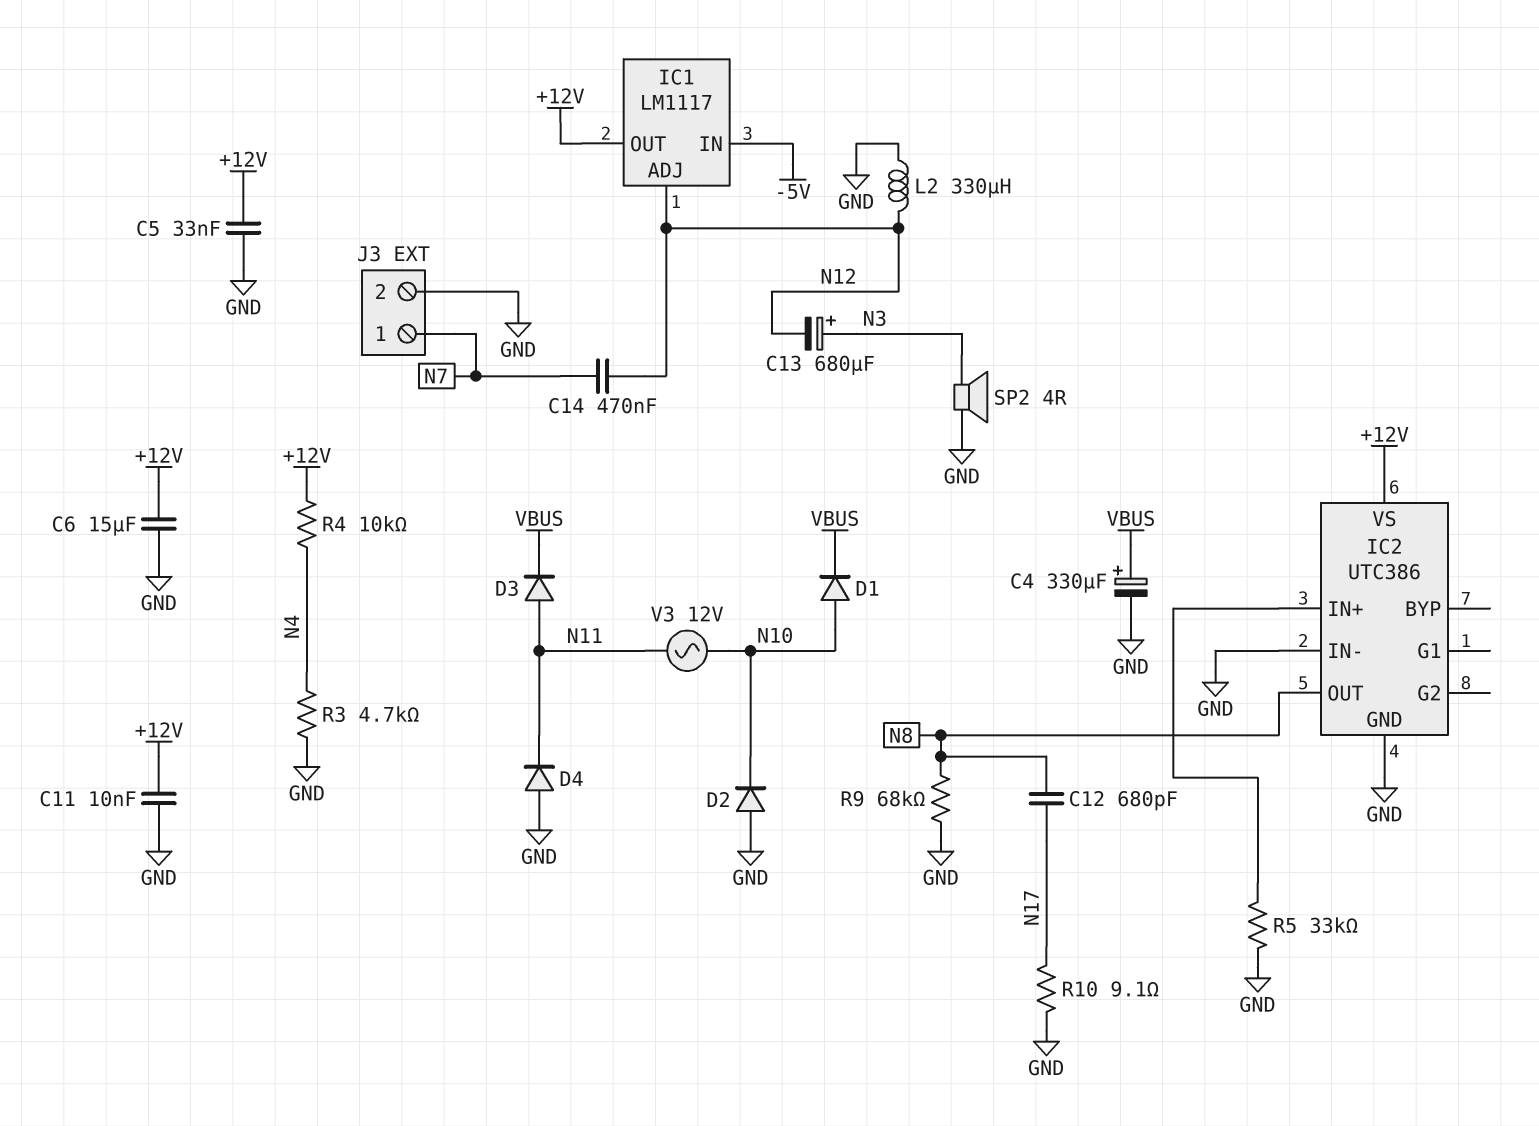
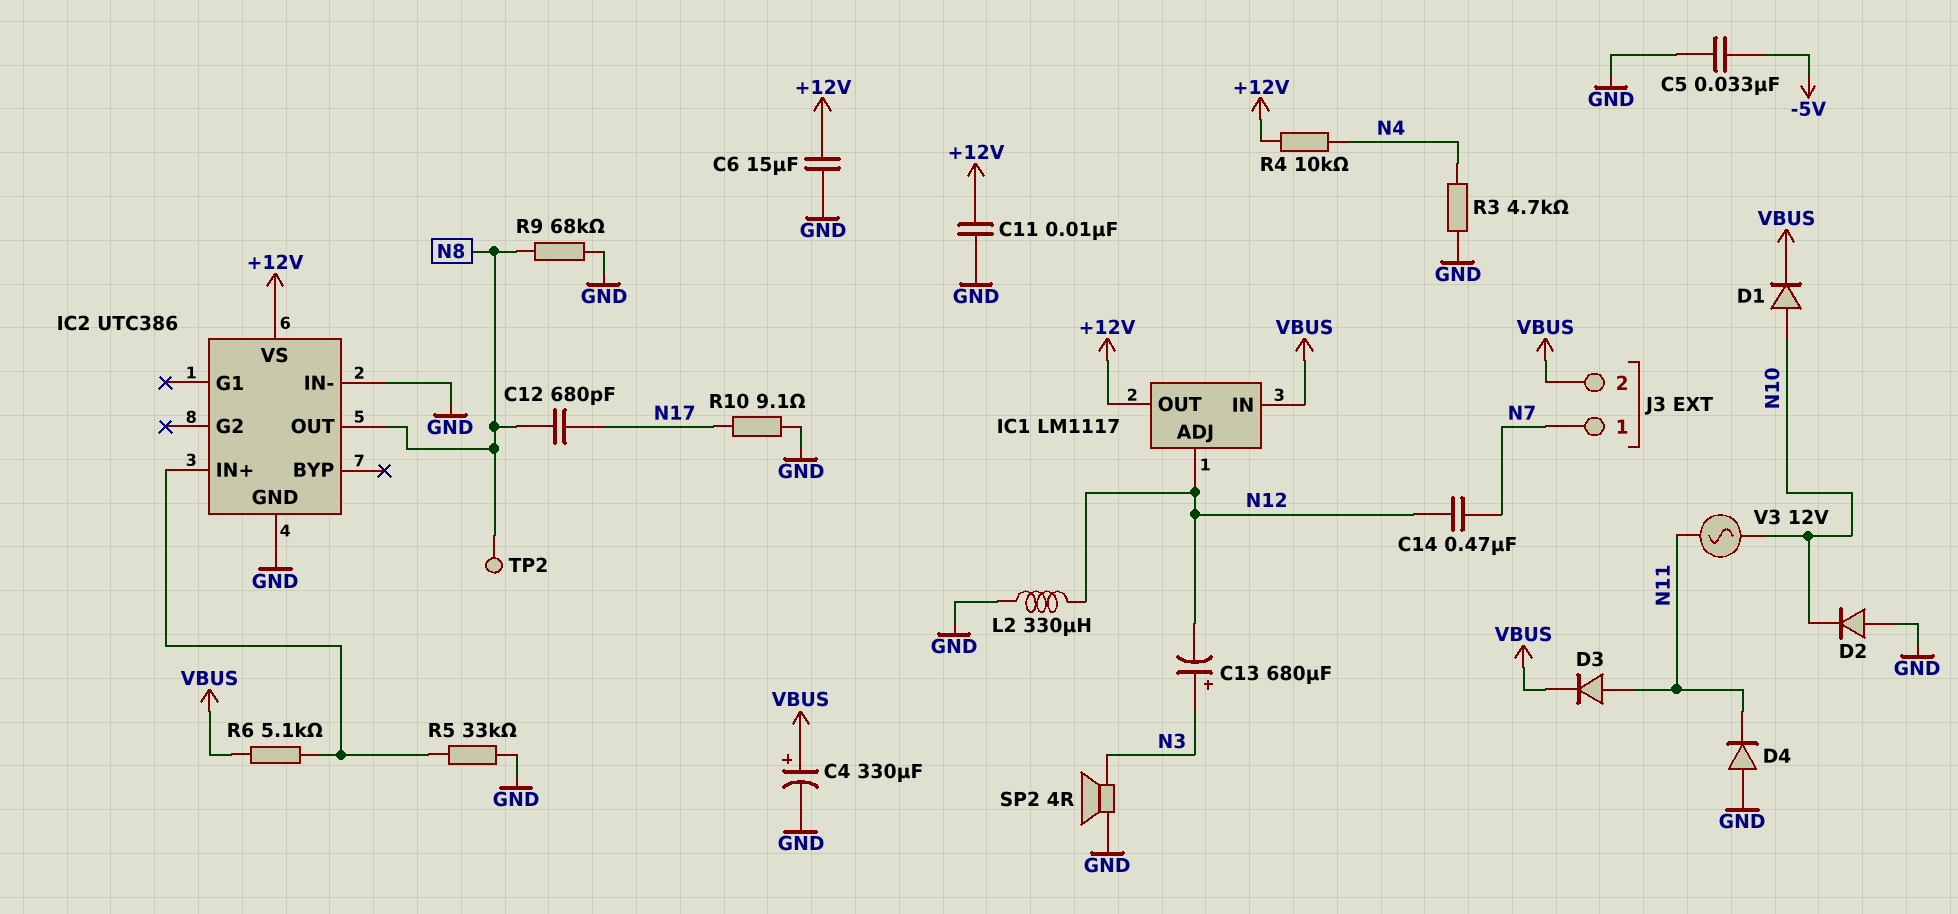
C5: 33nF (+12V, GND) -> 33nF (-5V, GND)
IC1 pin IN: -5V -> VBUS
J3 pin 2: GND -> VBUS
R6: none -> 5.1k (IC2/IN+, VBUS)
TP2: none -> test point (N8)

